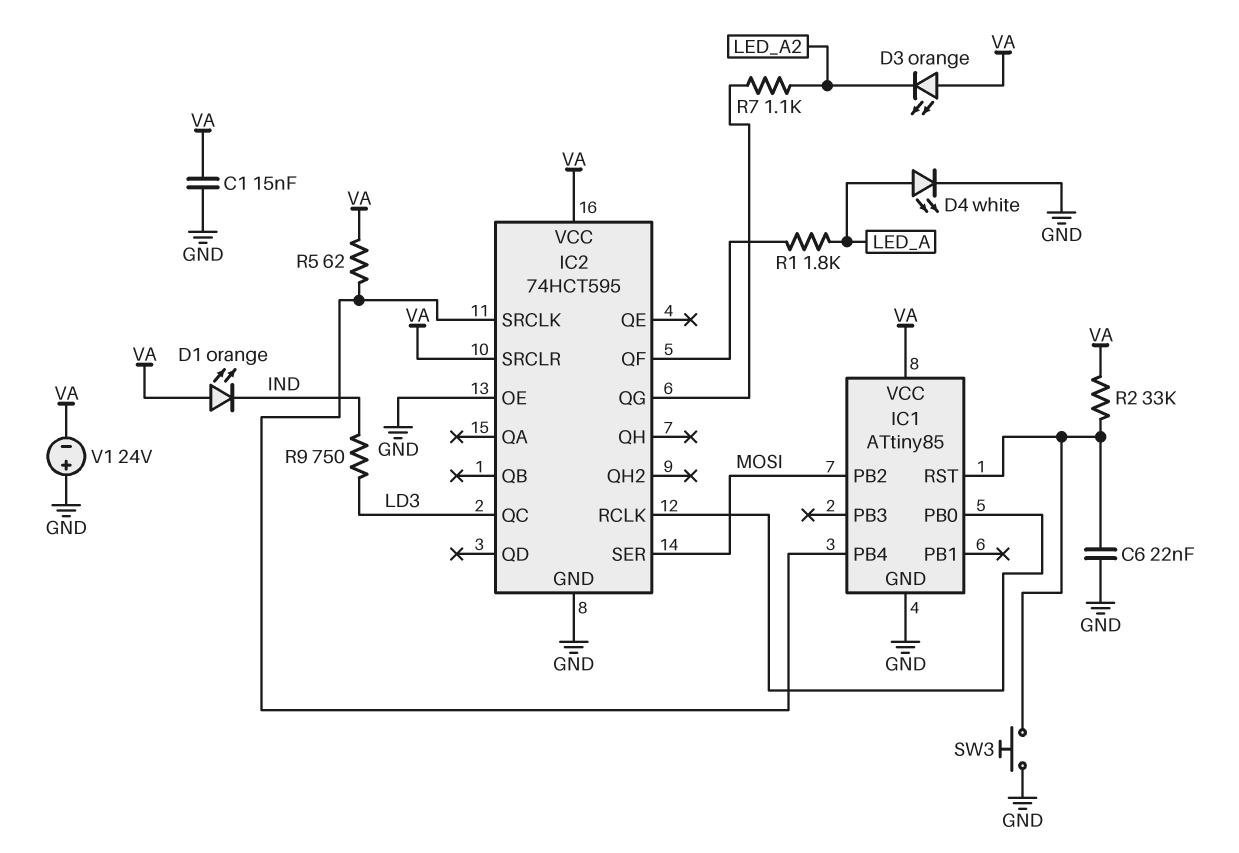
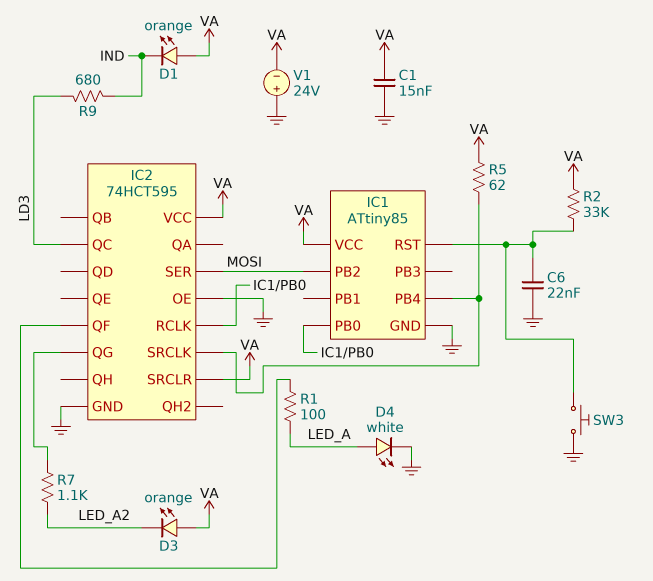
R1: 1.8k (IC2/QF, LED_A) -> 100 (IC2/QF, LED_A)
R9: 750 (IND, LD3) -> 680 (IND, LD3)

